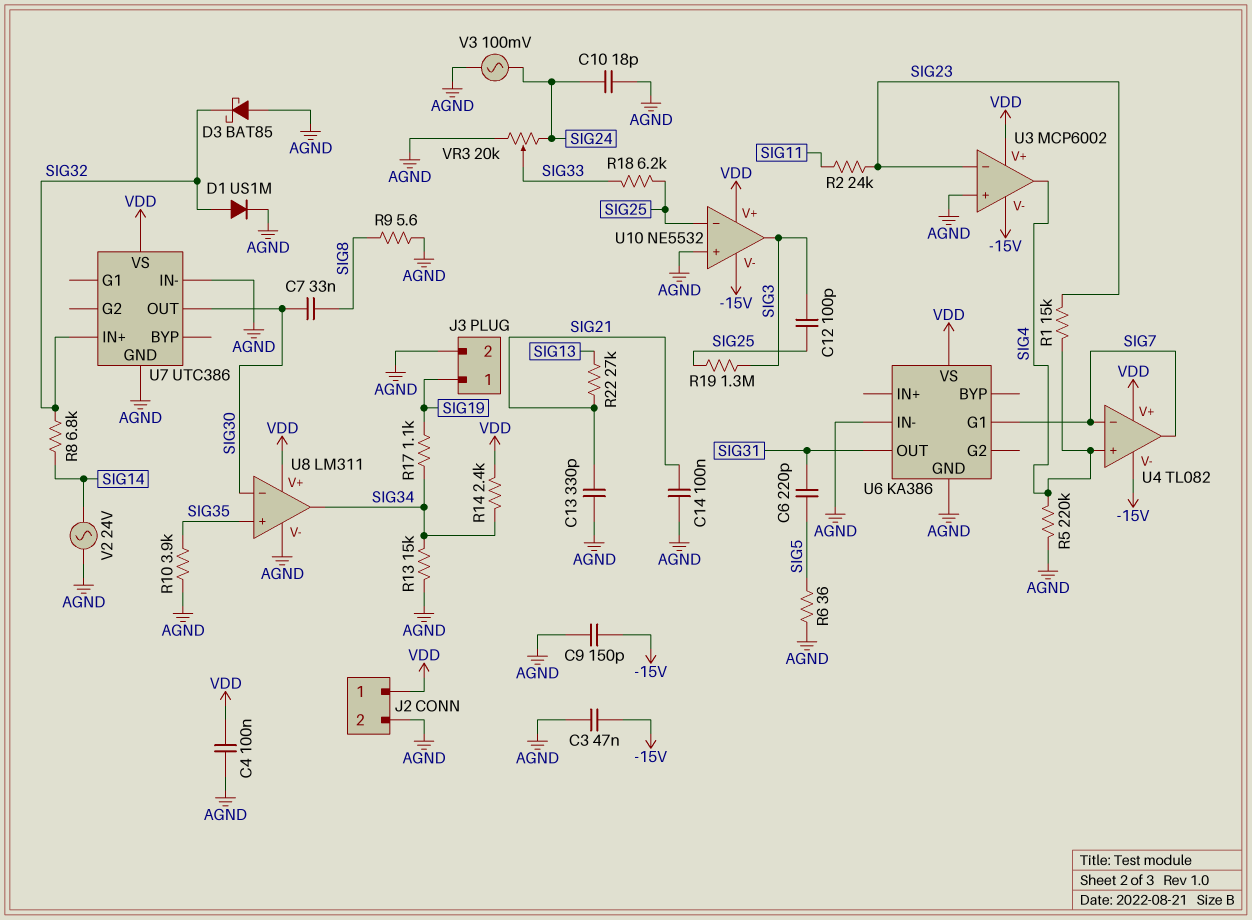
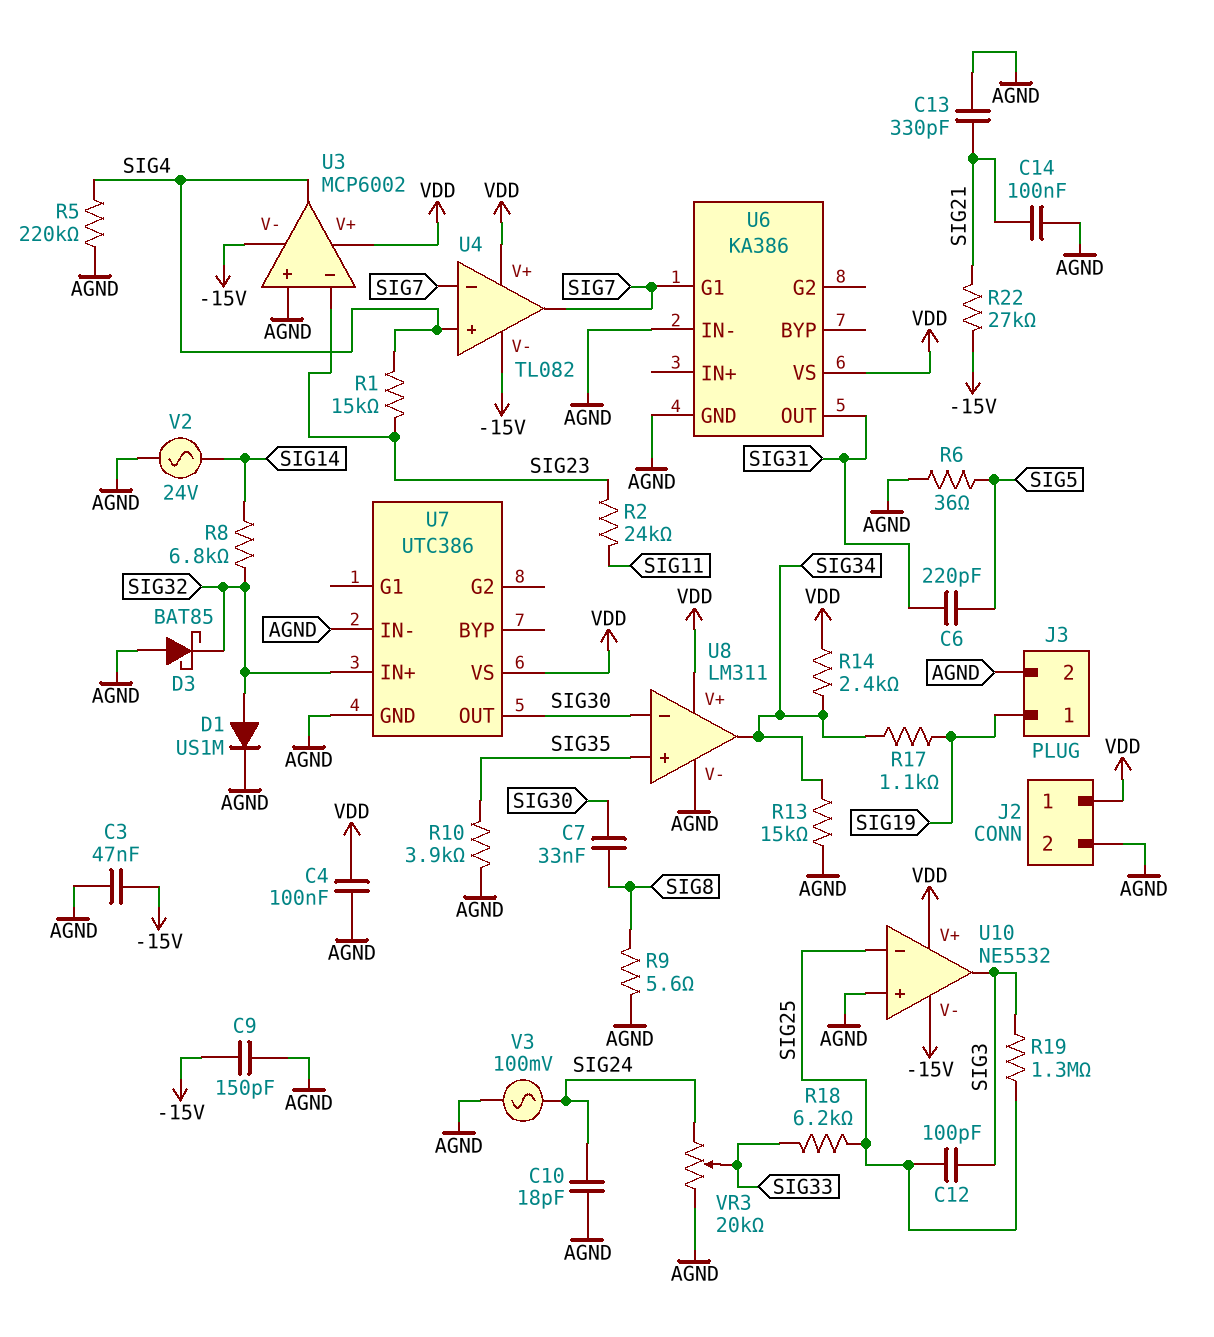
R22: 27k (SIG13, SIG21) -> 27k (-15V, SIG21)

